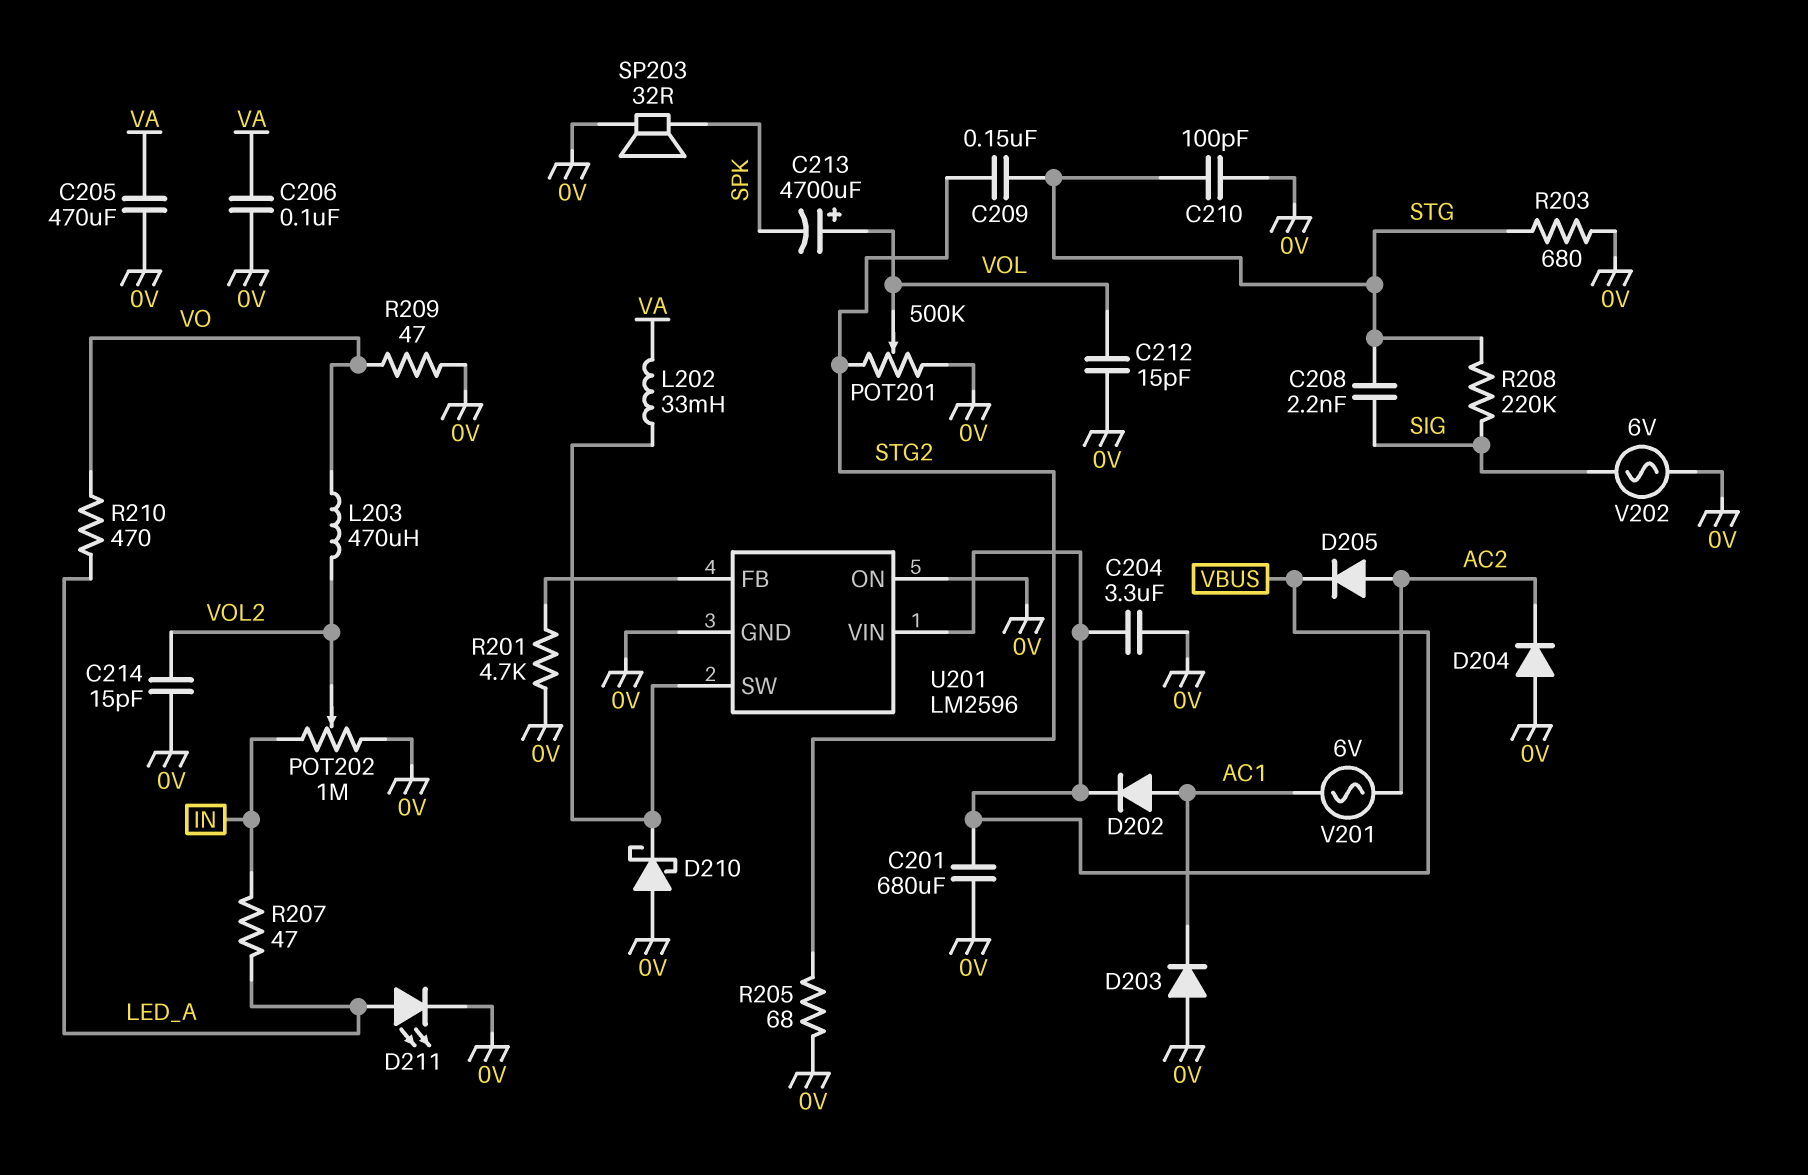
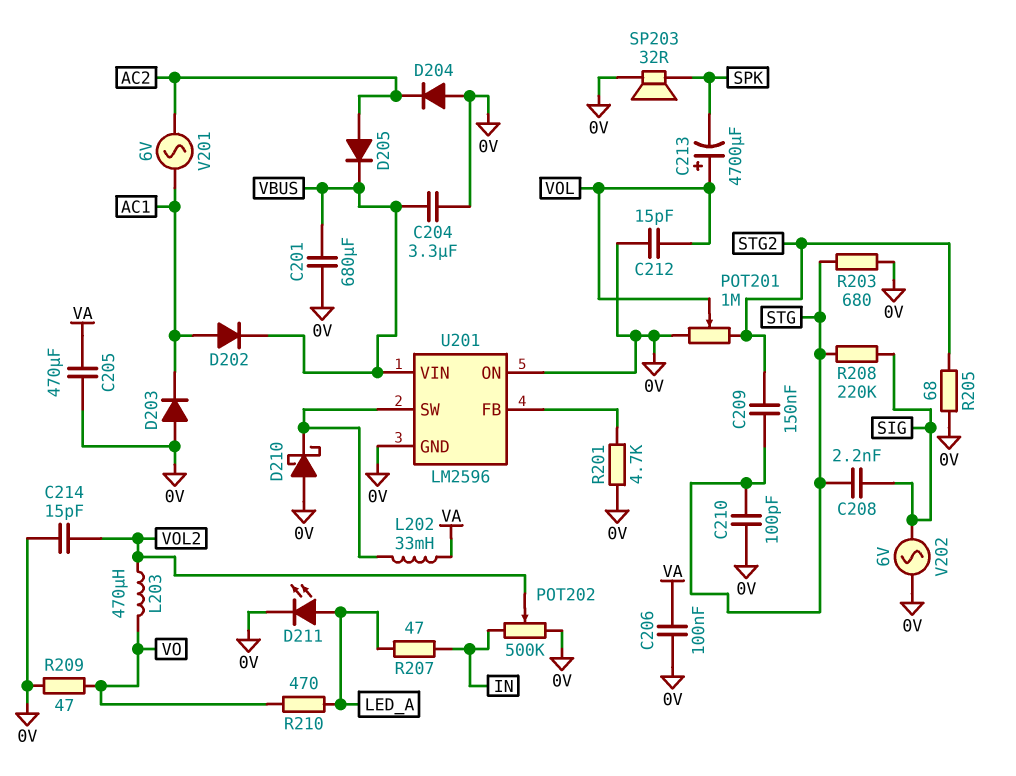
POT201: 500k (0V, STG2, wiper VOL) -> 1M (0V, STG2, wiper VOL)
POT202: 1M (0V, IN, wiper VOL2) -> 500k (0V, IN, wiper VOL2)

